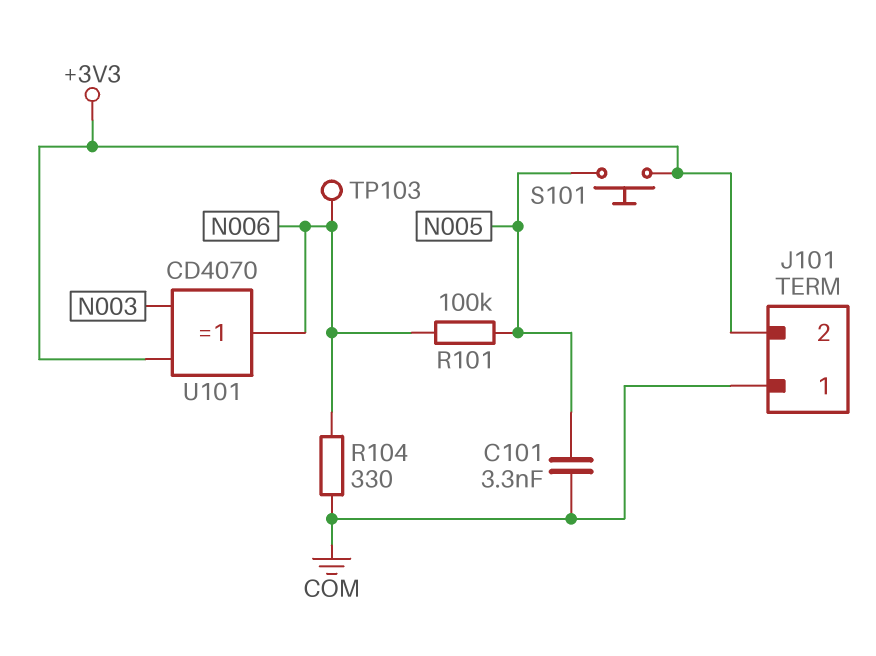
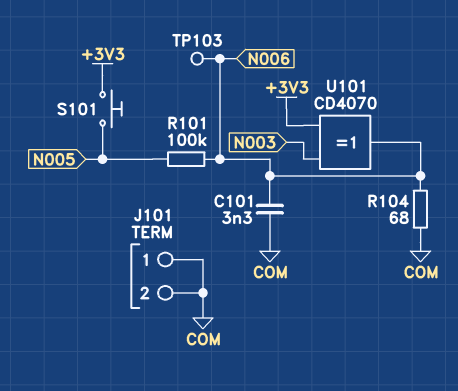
C101: 3.3nF (COM, N005) -> 3.3nF (COM, N006)
J101 pin 2: +3V3 -> COM
R104: 330 (COM, N006) -> 68 (COM, N006)

